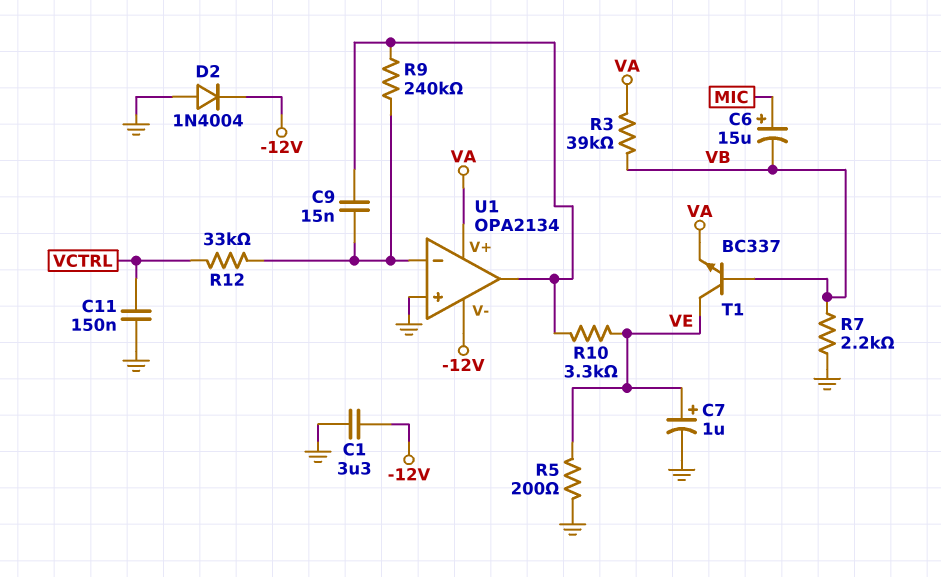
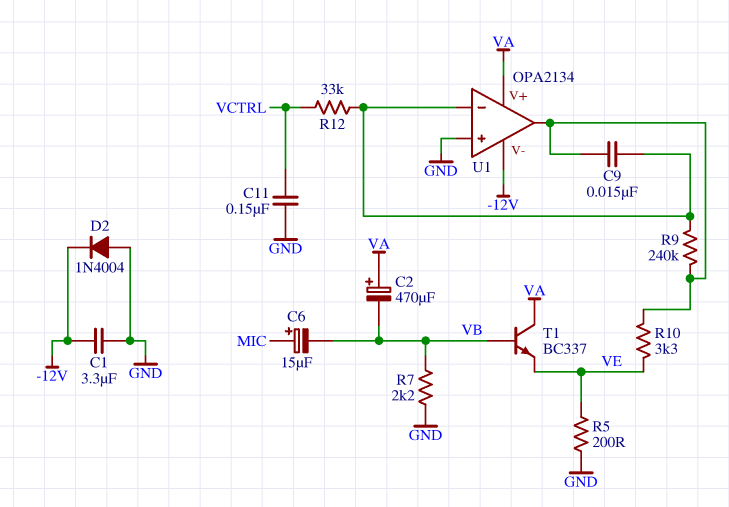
C2: none -> 470uF (plus VA, minus VB)
C7: 1uF (plus VE, minus GND) -> none
R3: 39k (VA, VB) -> none
T1: NPN BC337 (B VB, C VE, E VA) -> NPN BC337 (B VB, C VA, E VE)

